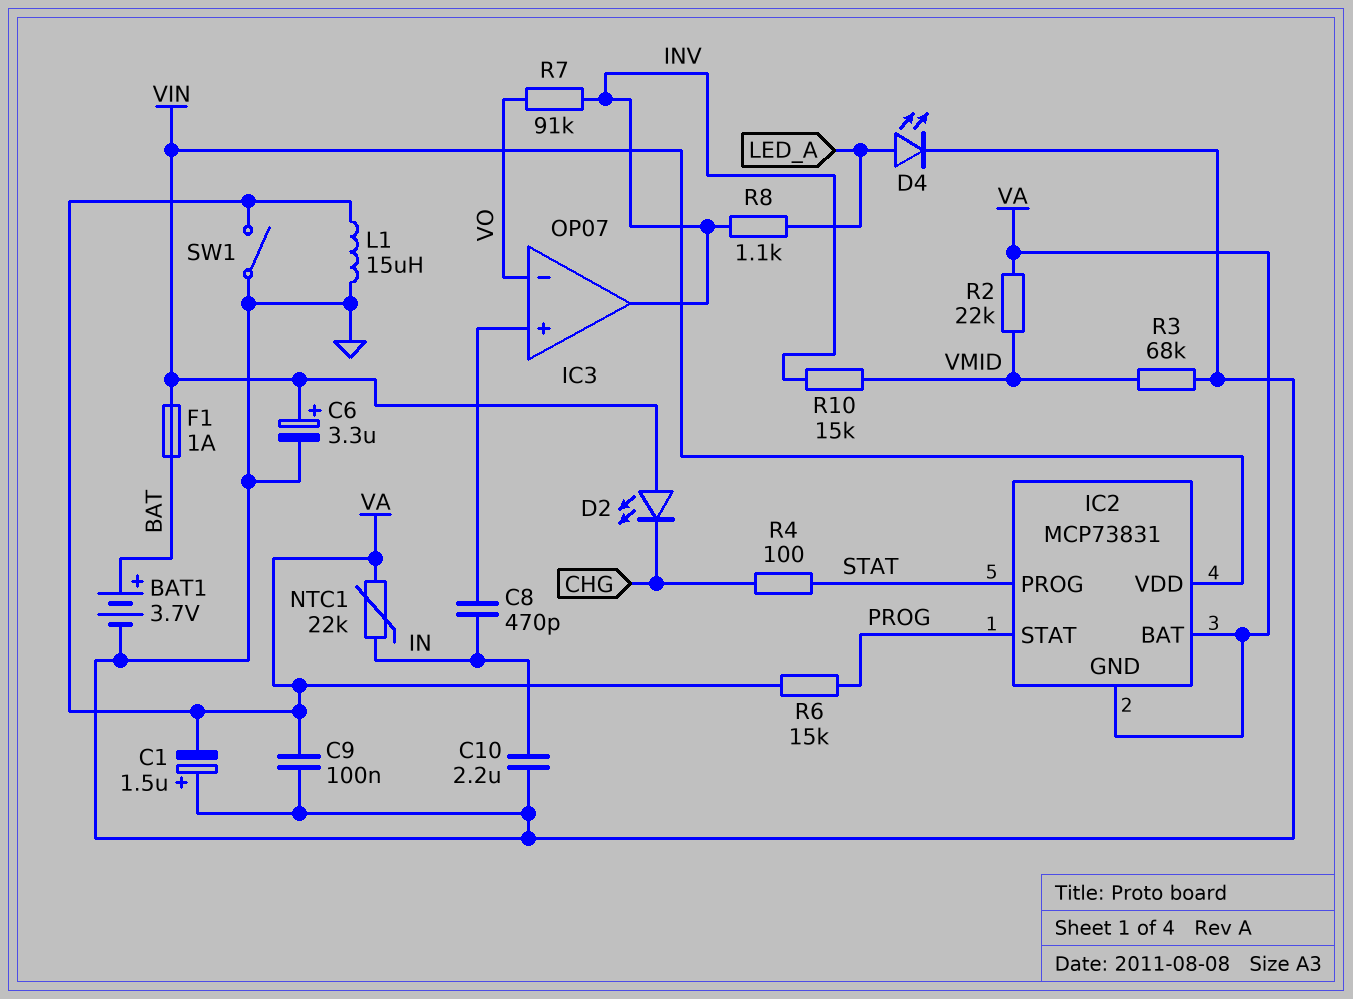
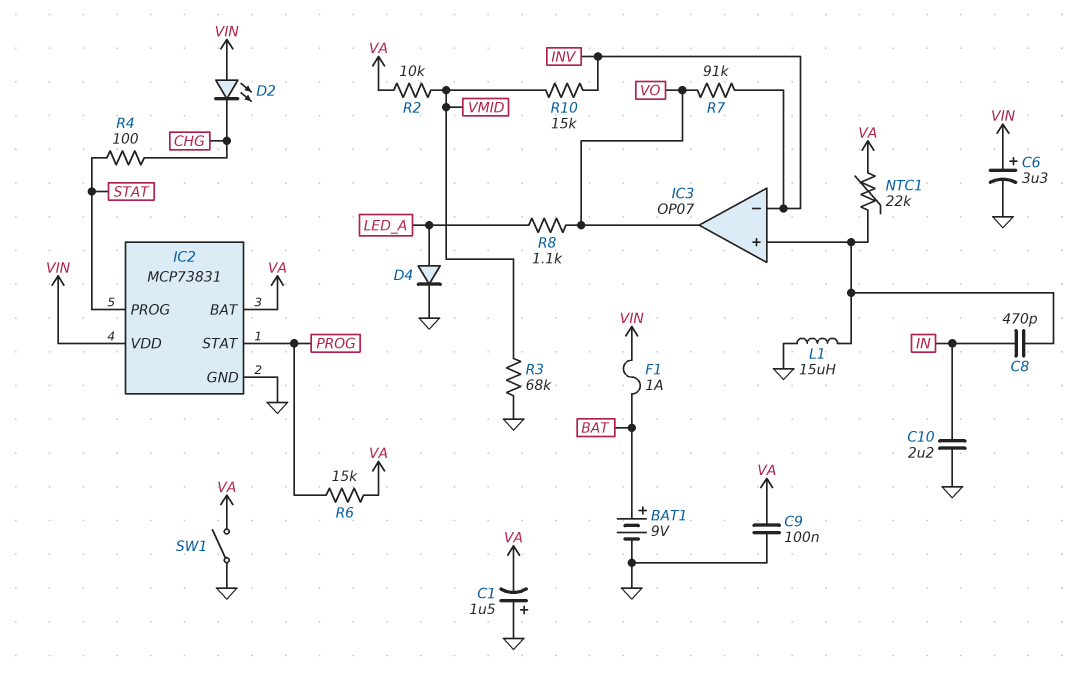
BAT1: 3.7V (plus BAT, minus GND) -> 9V (plus BAT, minus GND)
D4: LED (A LED_A, K GND) -> diode (A LED_A, K GND)
IC2 pin GND: VA -> GND
IC3 pin in-: VO -> INV
IC3 pin out: INV -> VO
L1: 15uH (GND, VA) -> 15uH (GND, IC3/in+)
NTC1: 22k (IN, VA) -> 22k (IC3/in+, VA)
R2: 22k (VA, VMID) -> 10k (VA, VMID)
R8: 1.1k (INV, LED_A) -> 1.1k (LED_A, VO)

